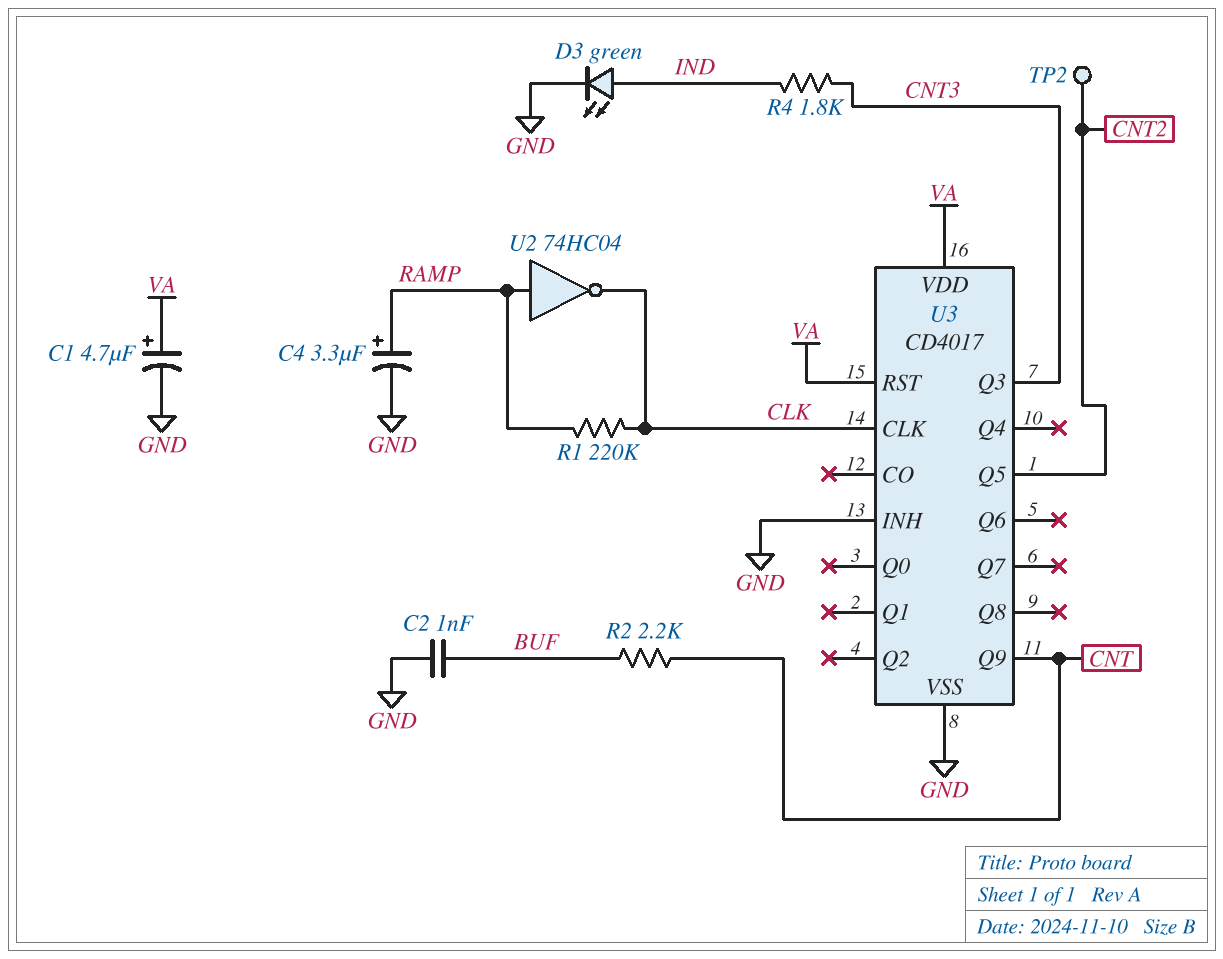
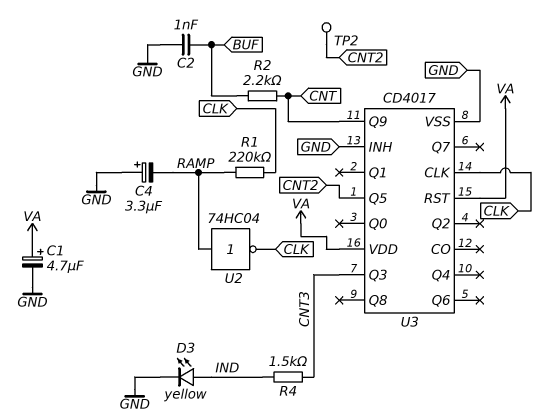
C4: 3.3uF (plus RAMP, minus GND) -> 3.3uF (plus GND, minus RAMP)
D3: LED green (A IND, K GND) -> LED yellow (A IND, K GND)
R4: 1.8k (CNT3, IND) -> 1.5k (CNT3, IND)

